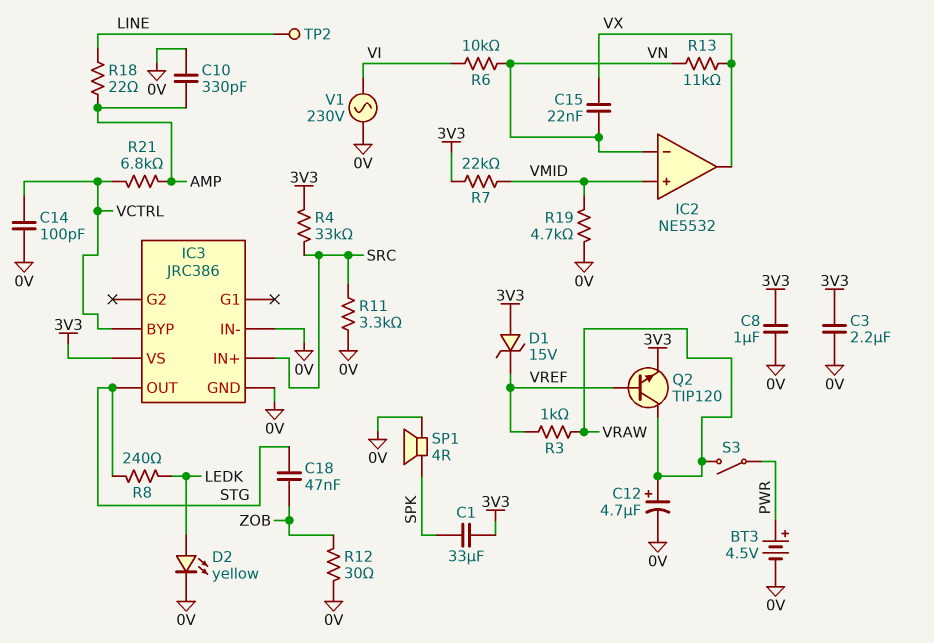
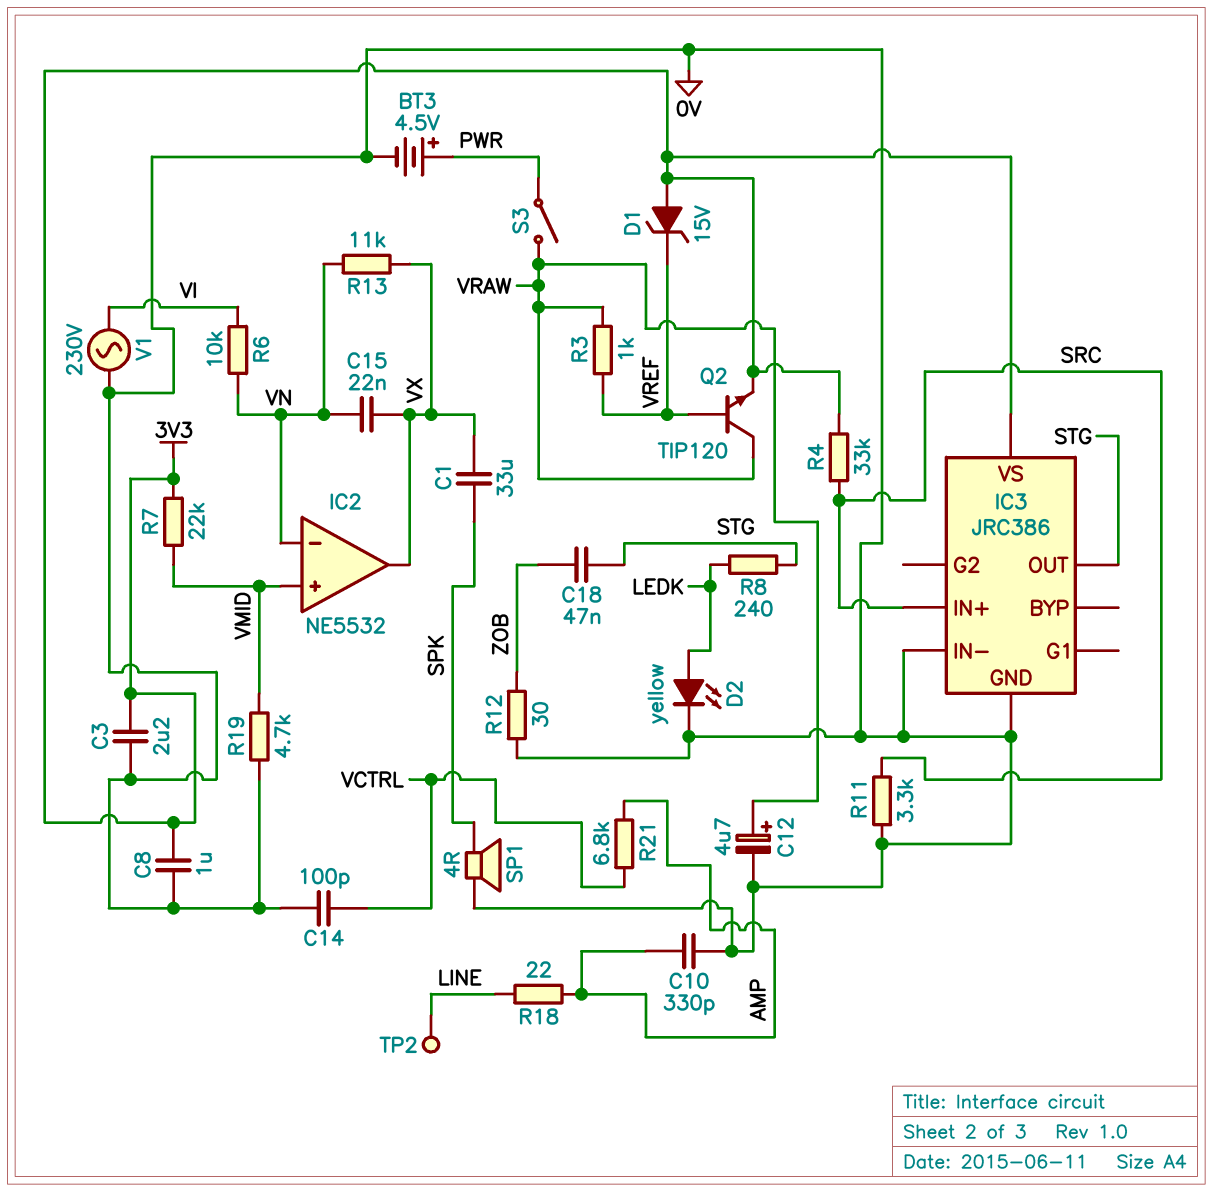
C1: 33uF (3V3, SPK) -> 33uF (SPK, VX)
IC3 pin BYP: VCTRL -> none

